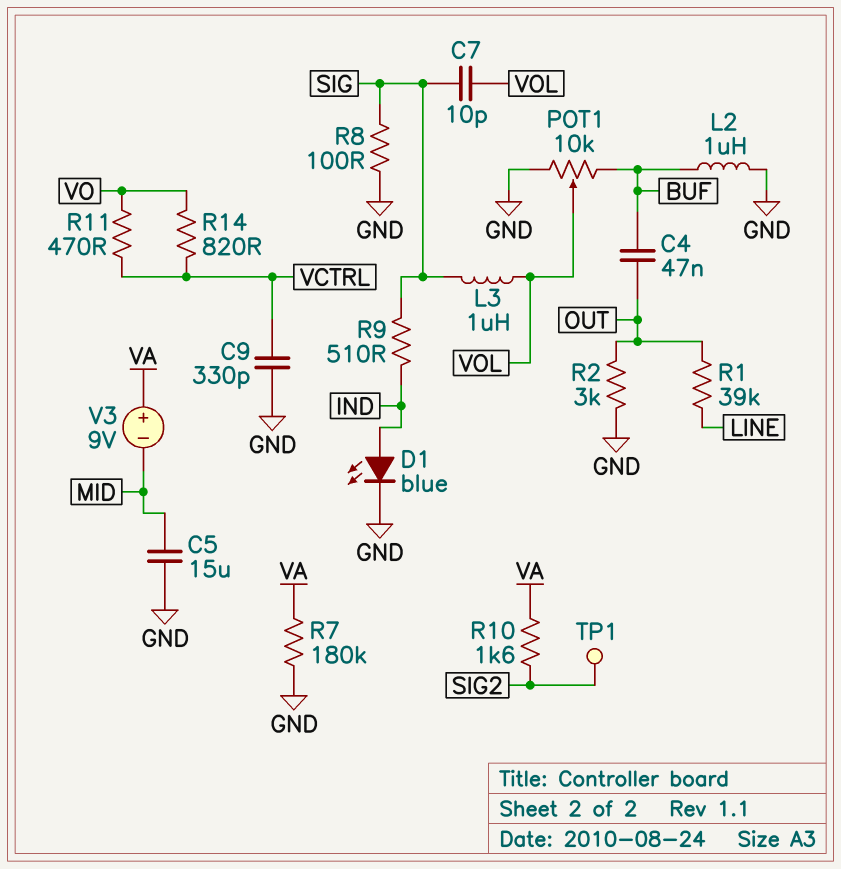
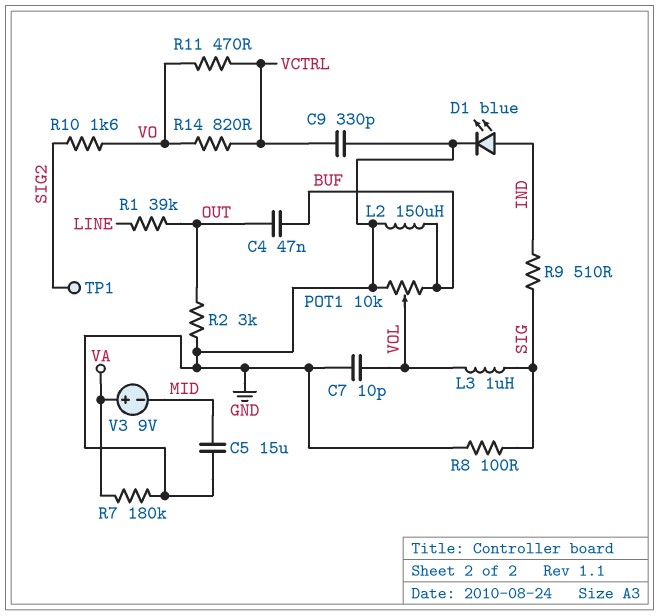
C7: 10pF (SIG, VOL) -> 10pF (GND, VOL)
L2: 1uH (BUF, GND) -> 150uH (BUF, GND)
R10: 1.6k (SIG2, VA) -> 1.6k (SIG2, VO)

